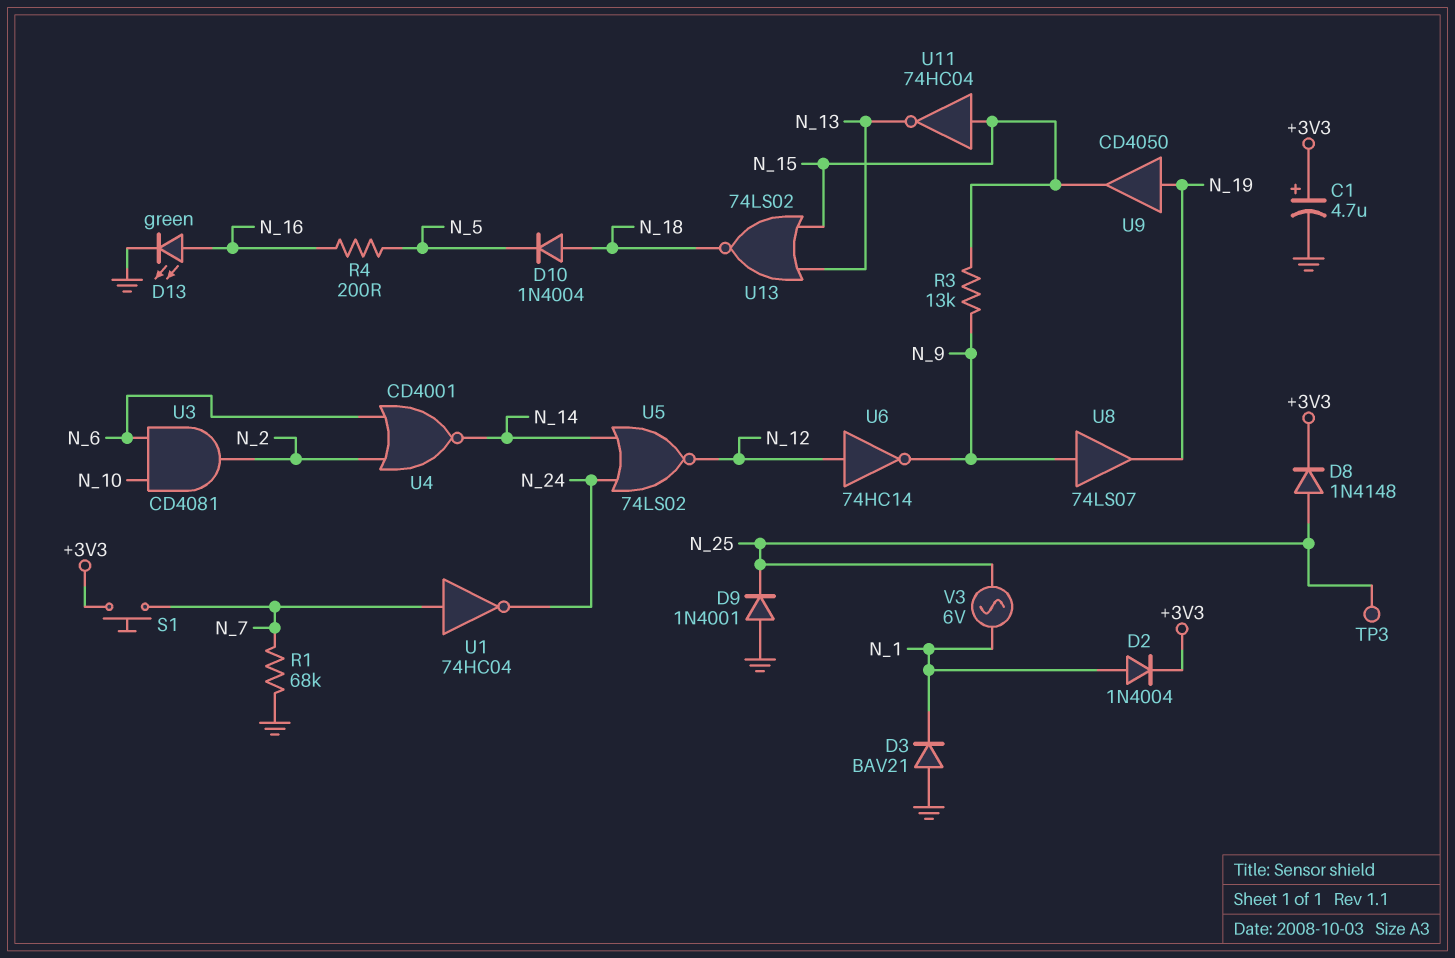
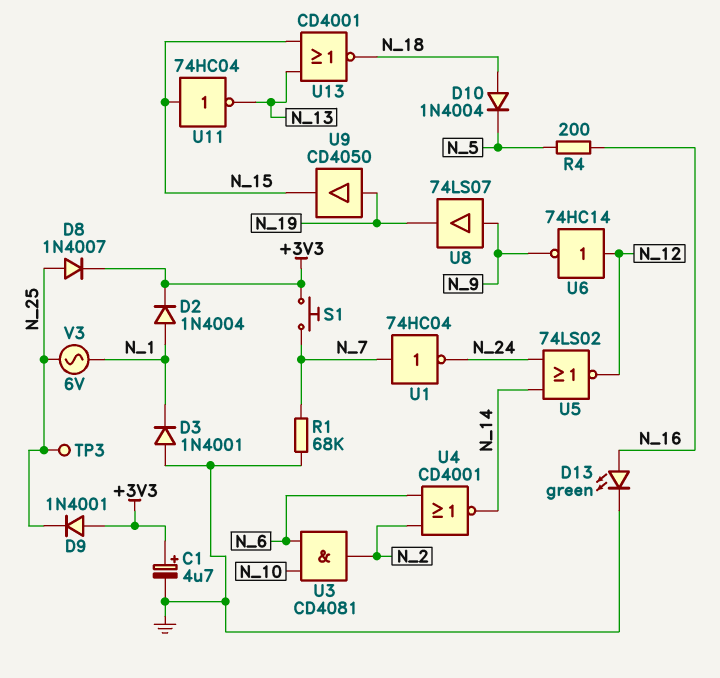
D3: diode BAV21 (A GND, K N_1) -> diode 1N4001 (A GND, K N_1)
D8: diode 1N4148 (A N_25, K +3V3) -> diode 1N4007 (A N_25, K +3V3)
D9: diode 1N4001 (A GND, K N_25) -> diode 1N4001 (A +3V3, K N_25)
R3: 13k (N_9, N_15) -> none
U13: NOR 74LS02 (in N_13, in N_15, out N_18) -> NOR CD4001 (in N_13, in N_15, out N_18)

